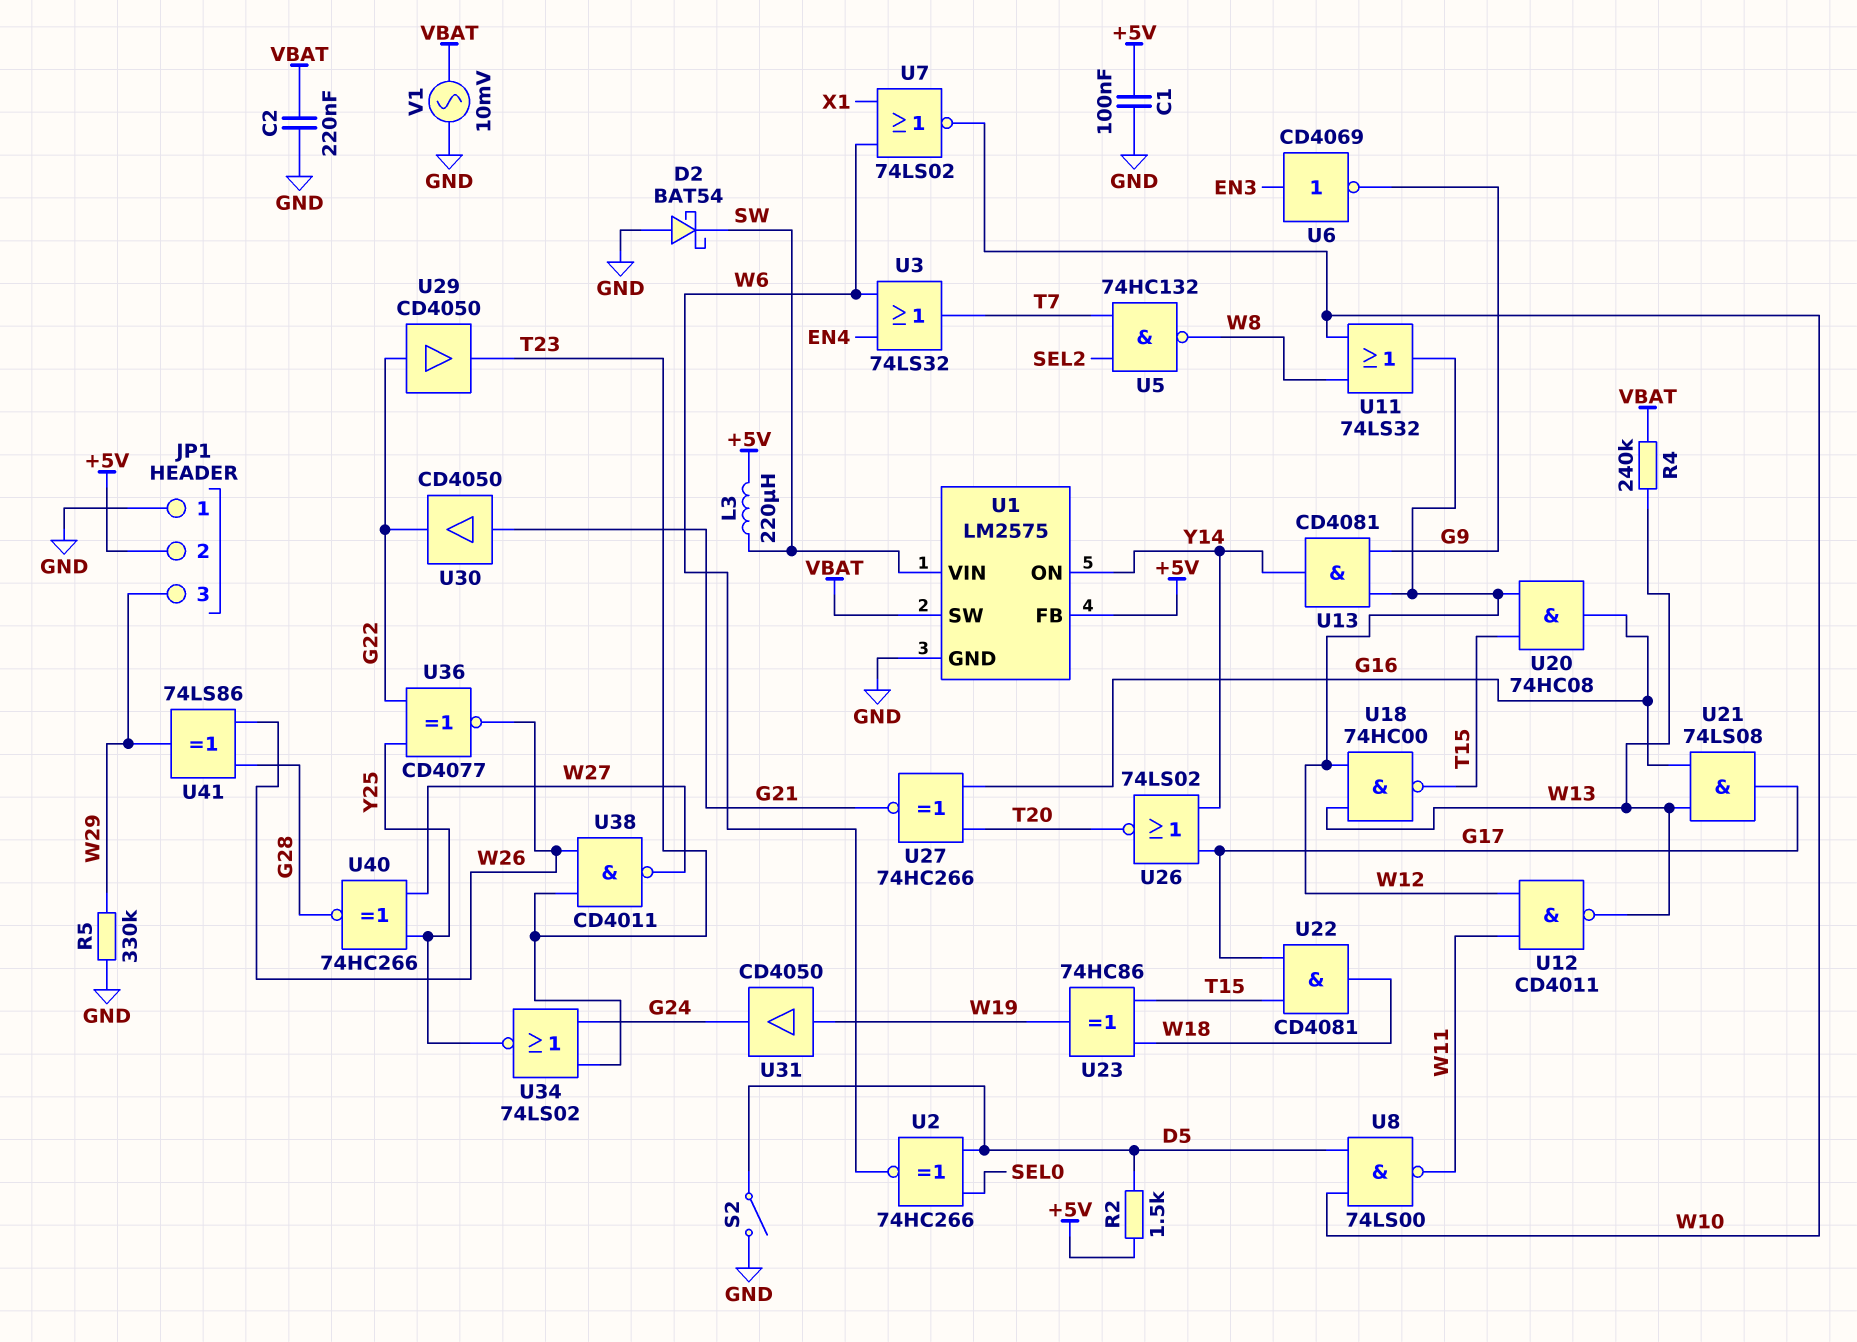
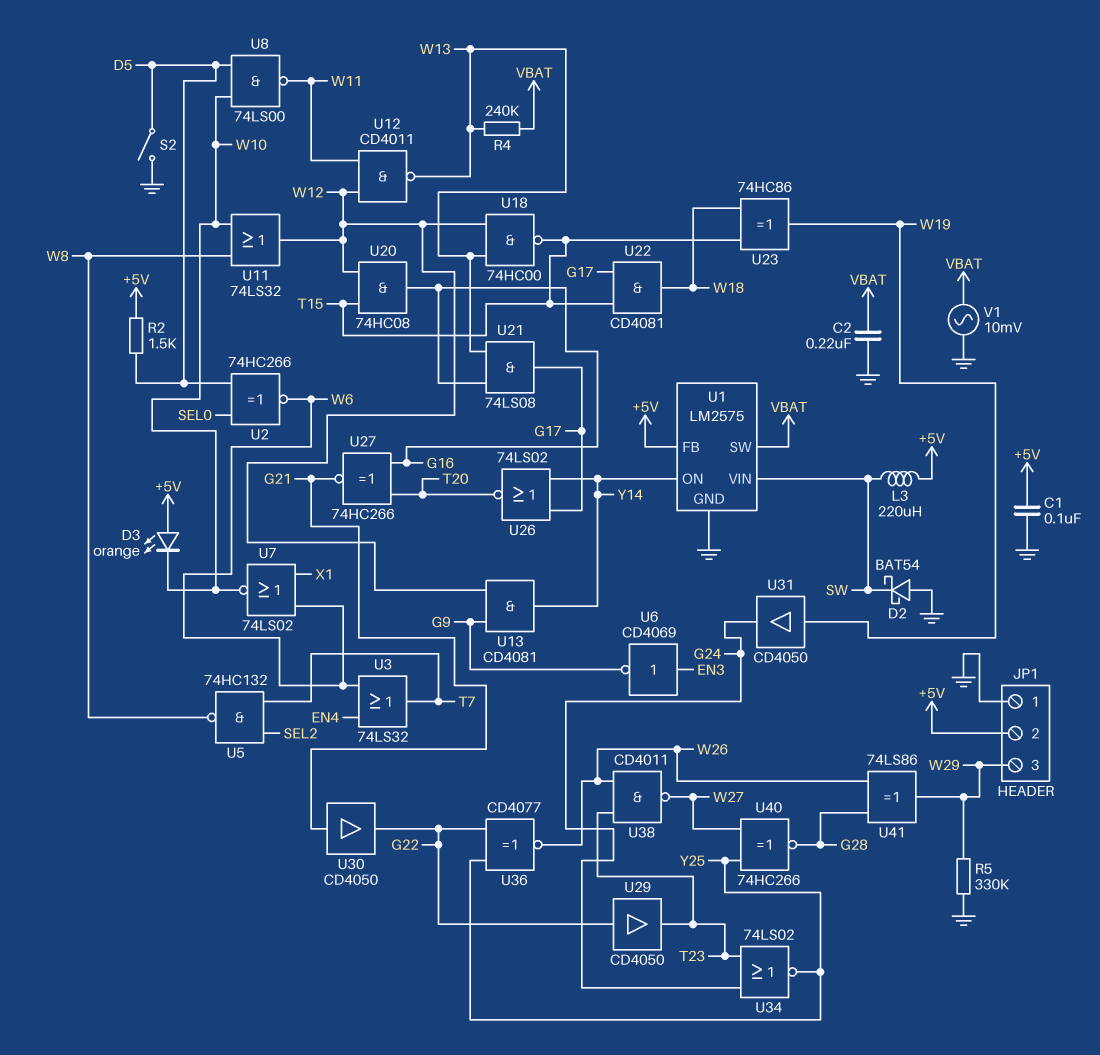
D3: none -> LED orange (A +5V, K W10)

